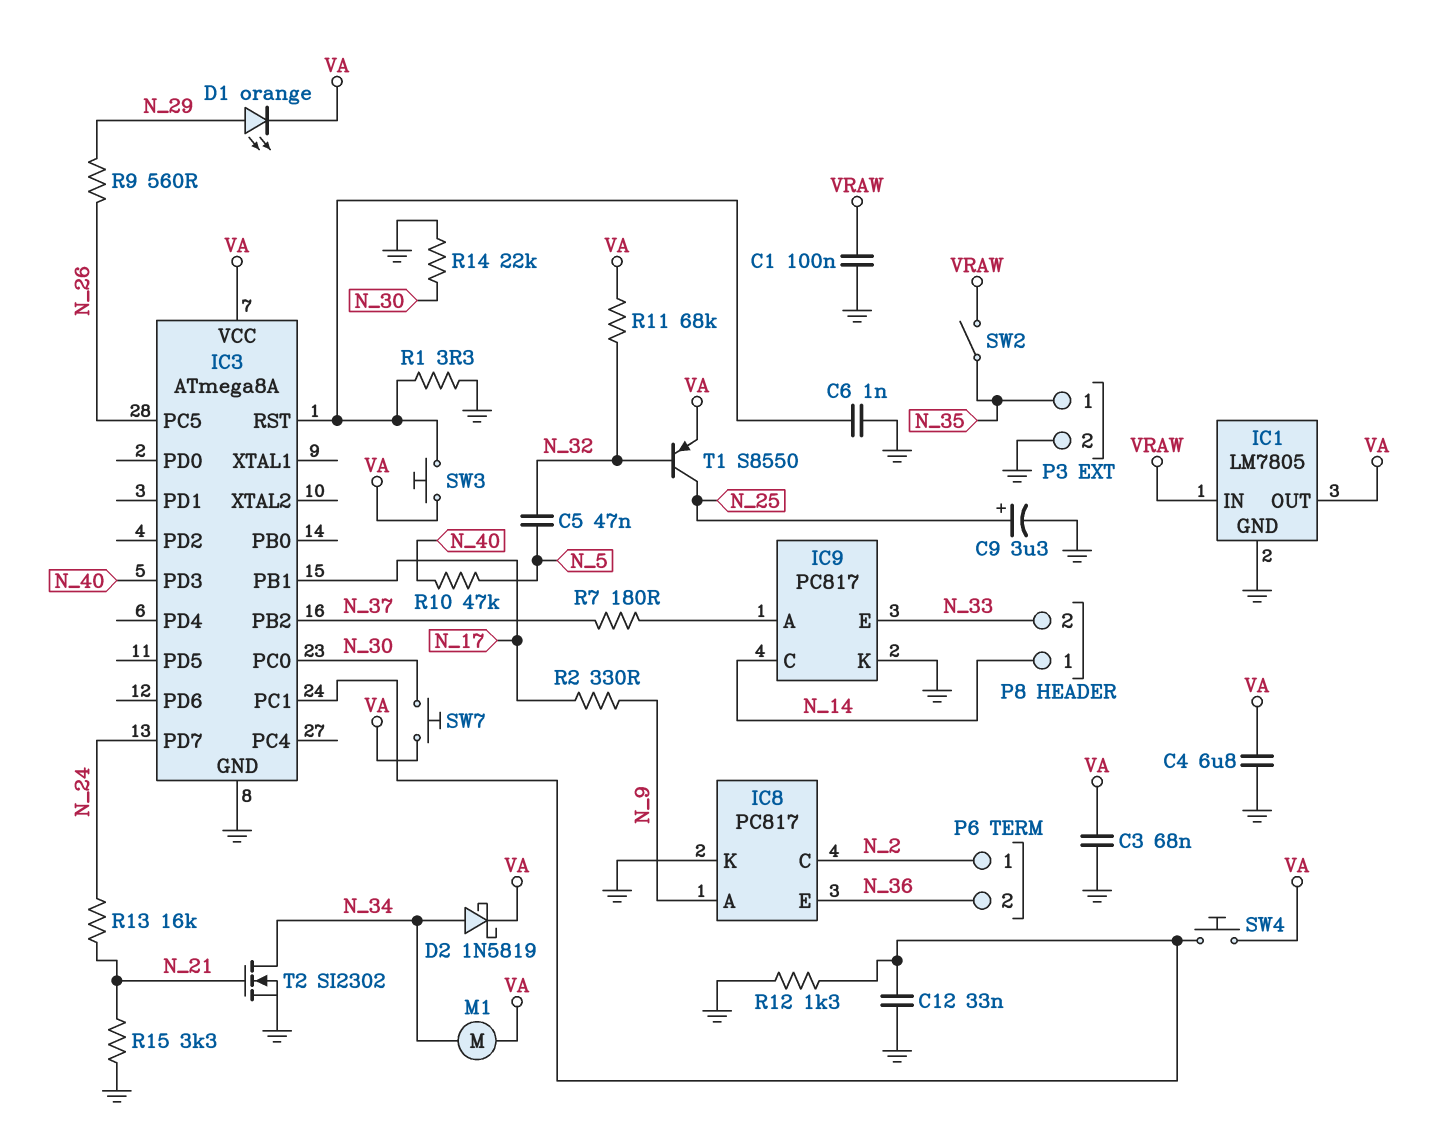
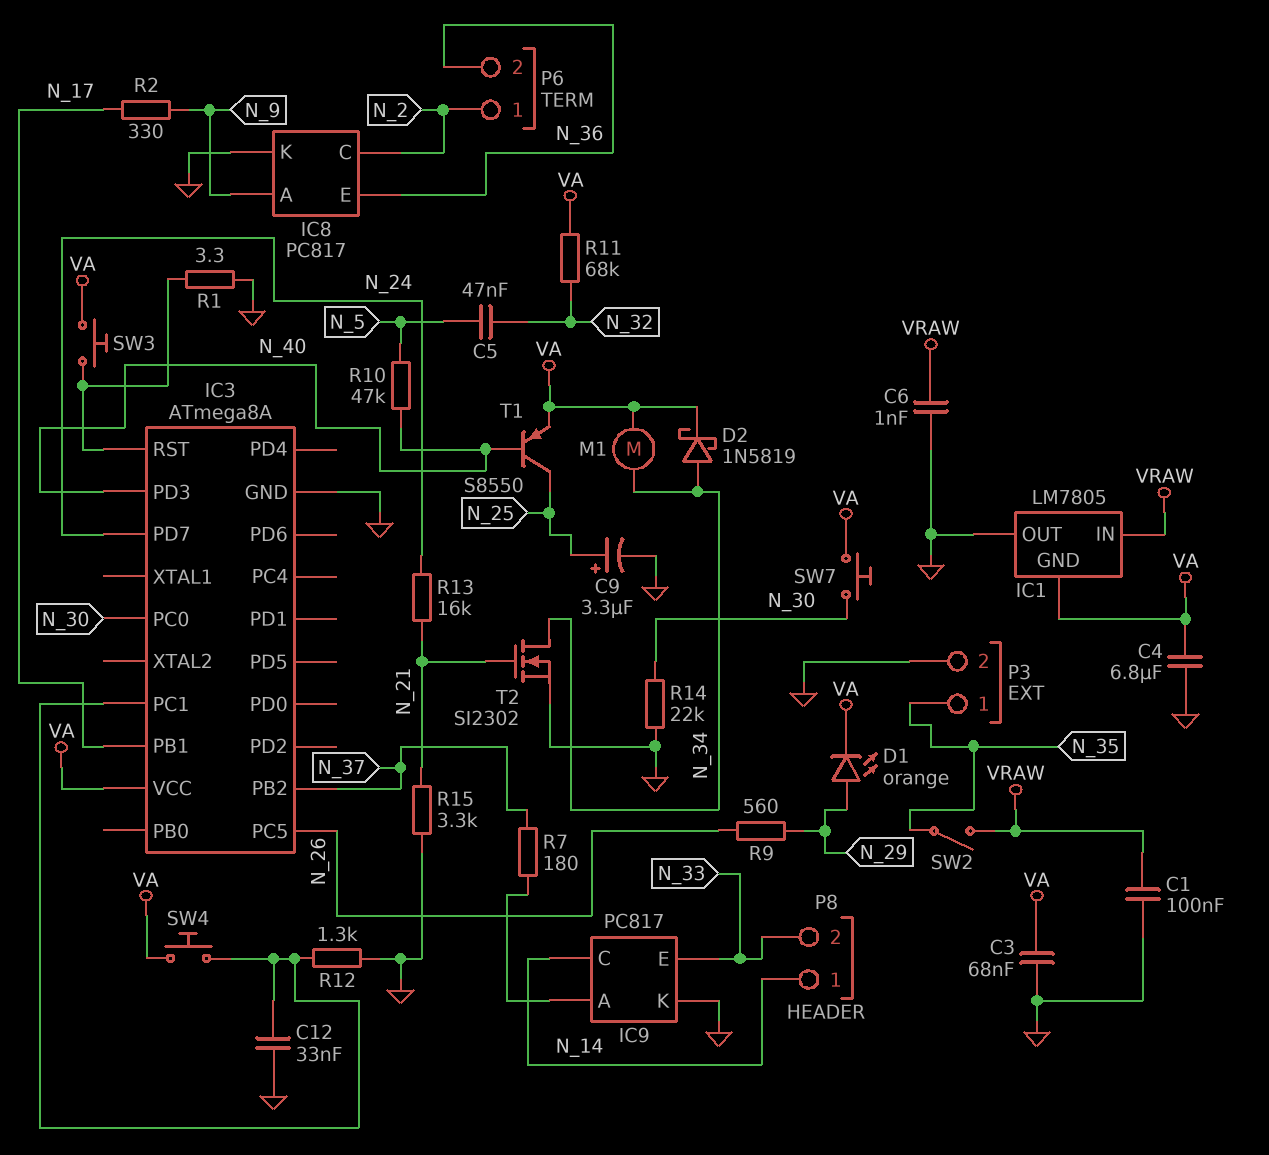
C6: 1nF (GND, IC3/RST) -> 1nF (GND, VRAW)
IC1 pin GND: GND -> VA
IC1 pin OUT: VA -> GND
T1: PNP S8550 (B N_32, C N_25, E VA) -> PNP S8550 (B N_40, C N_25, E VA)

